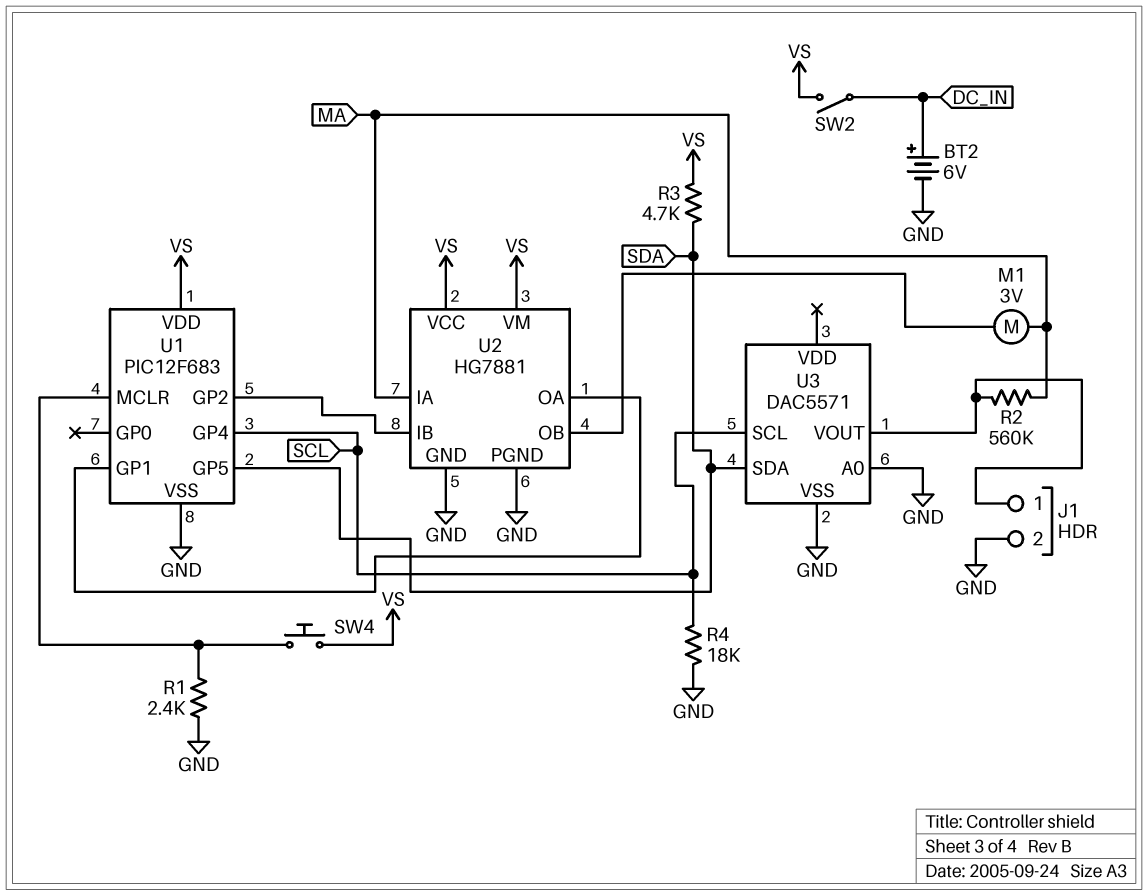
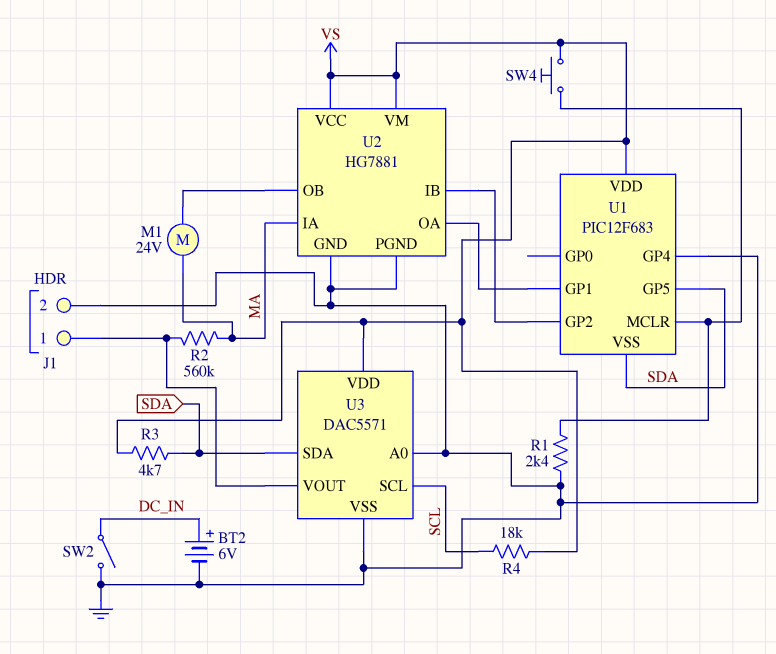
M1: motor 3V (MA, U2/OB) -> motor 24V (MA, U2/OB)
R4: 18k (GND, SCL) -> 18k (SCL, VS)
SW2: switch (DC_IN, VS) -> switch (DC_IN, GND)
U1 pin GP4: SCL -> GND
U1 pin VSS: GND -> SDA
U3 pin VDD: none -> VS

